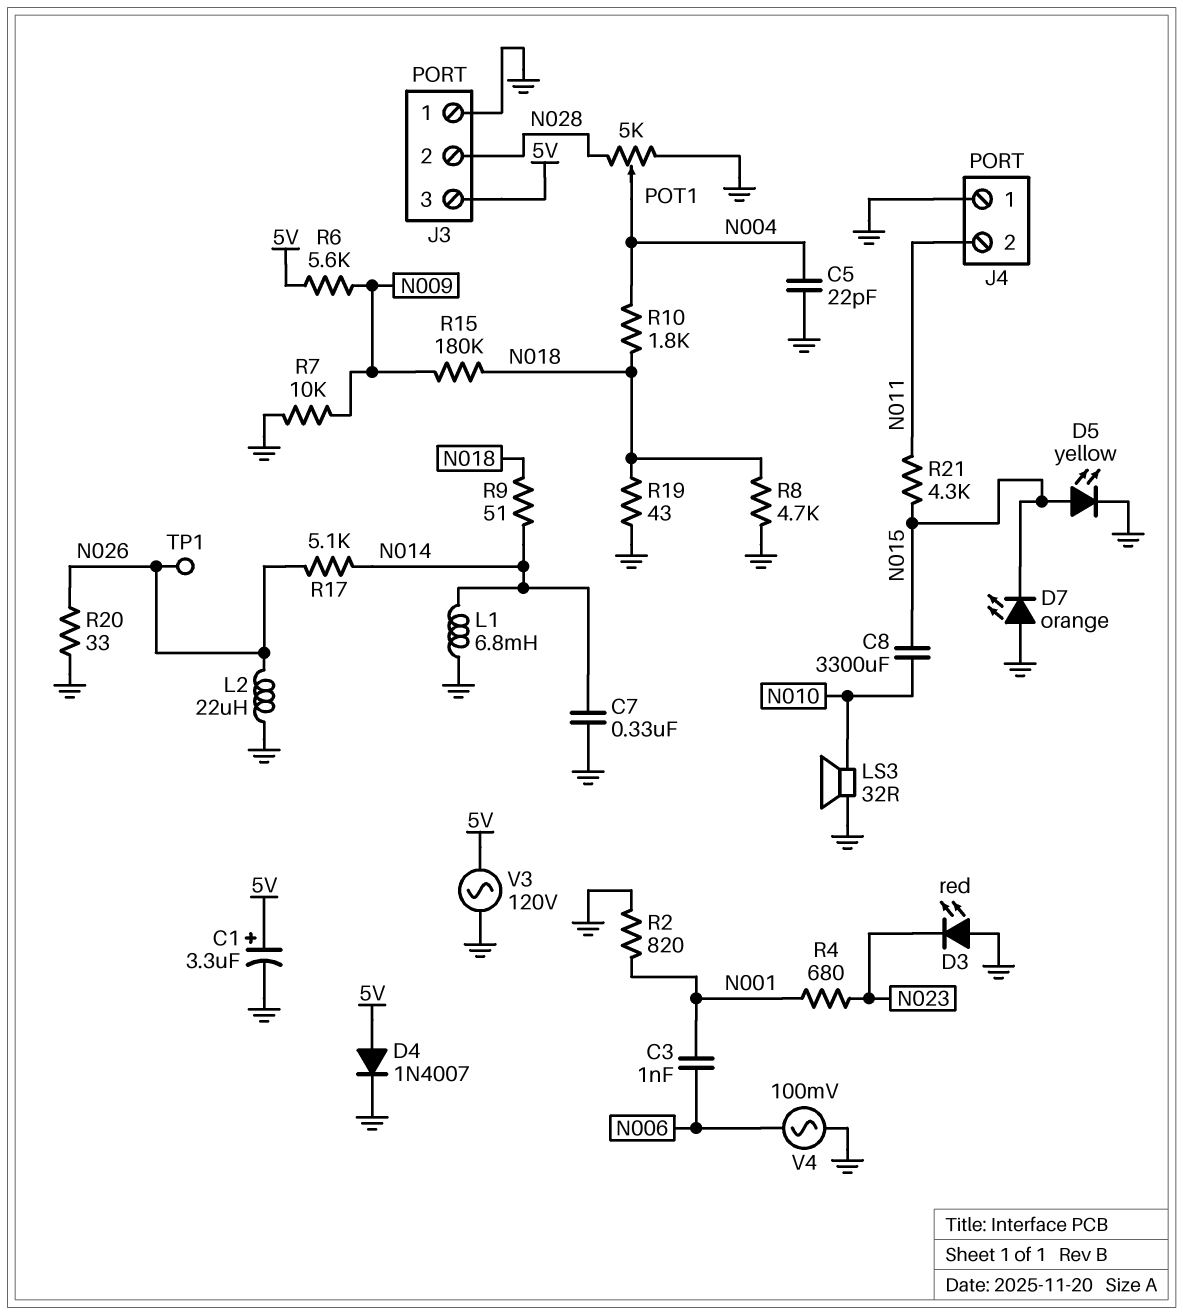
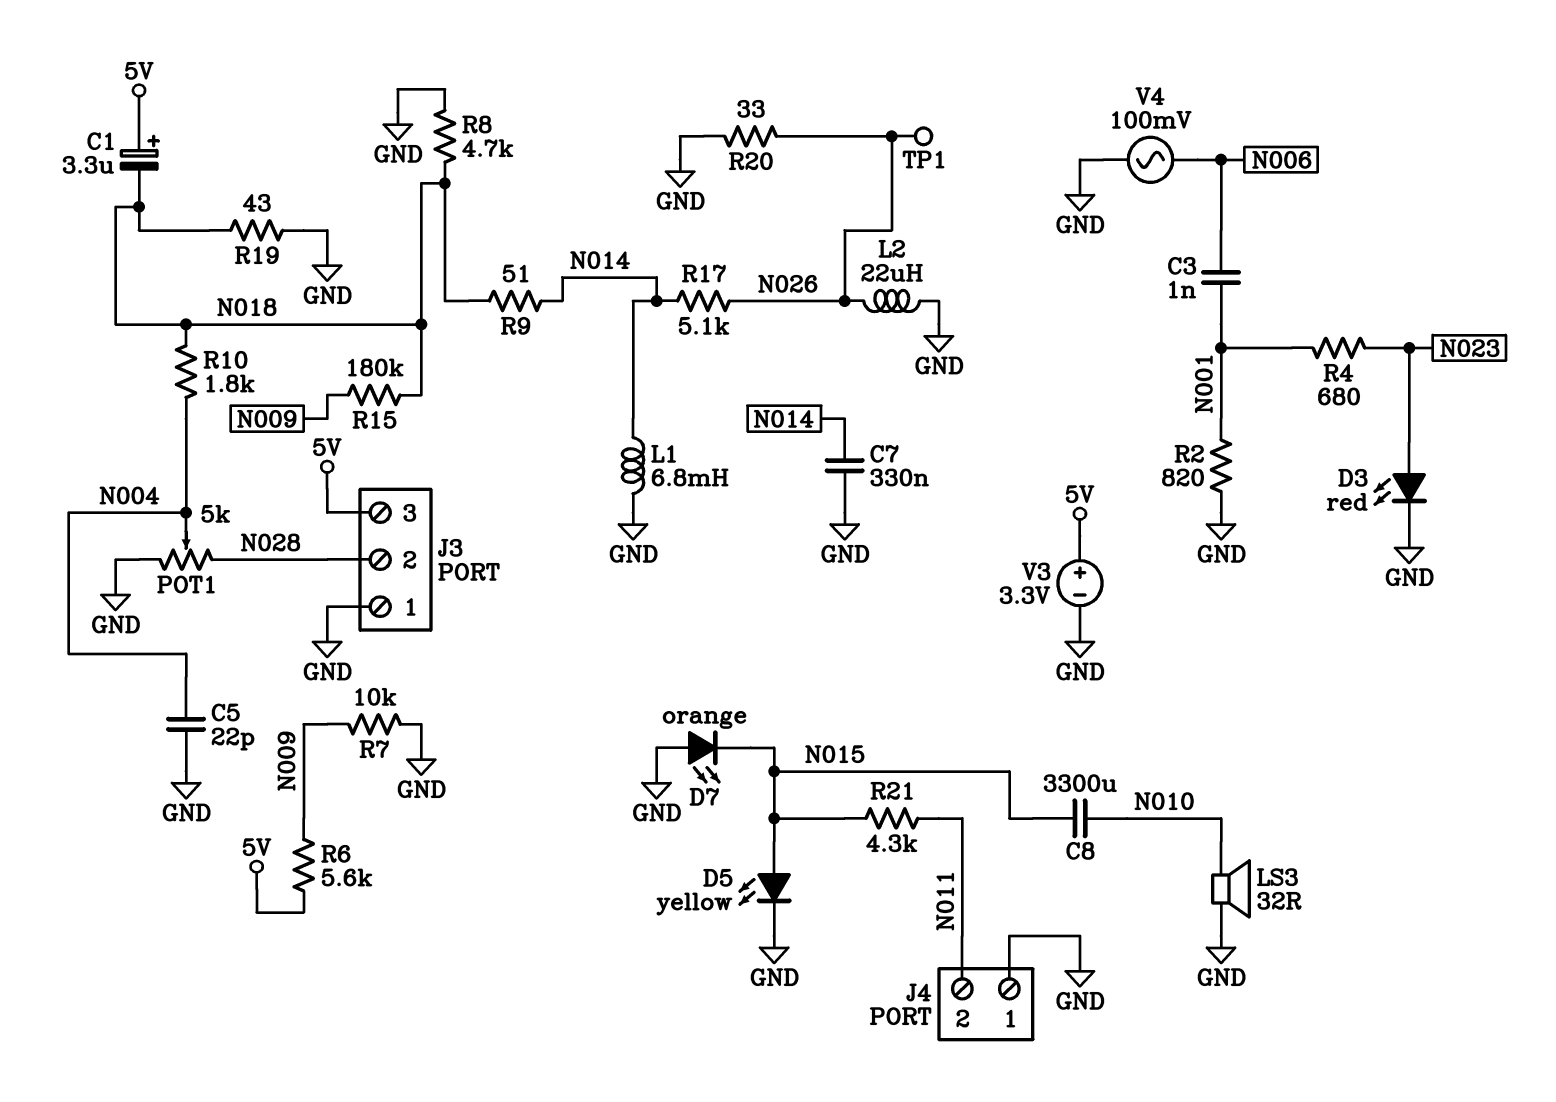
C1: 3.3uF (plus 5V, minus GND) -> 3.3uF (plus 5V, minus N018)
D3: LED red (A GND, K N023) -> LED red (A N023, K GND)
D4: diode 1N4007 (A 5V, K GND) -> none
V3: AC 120V (5V, GND) -> 3.3V (plus 5V, minus GND)

